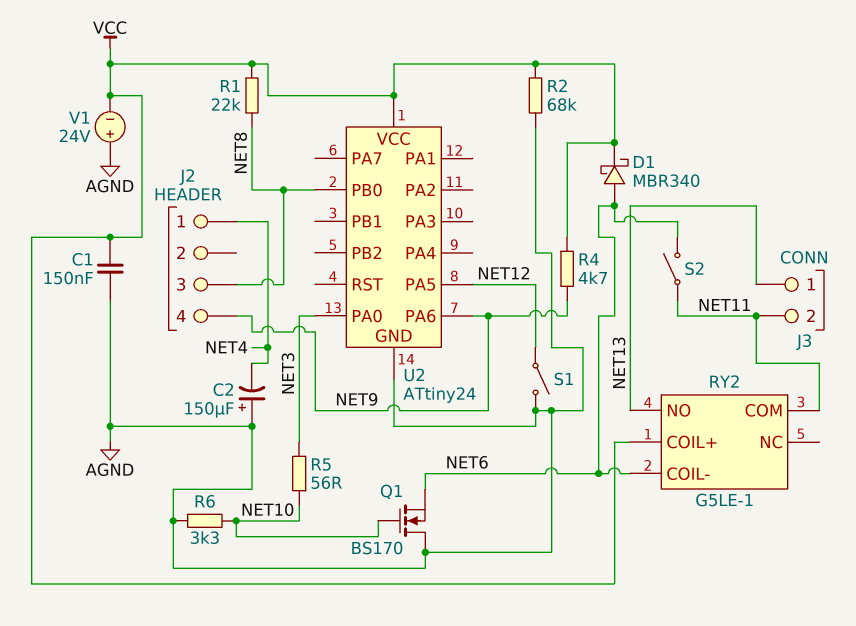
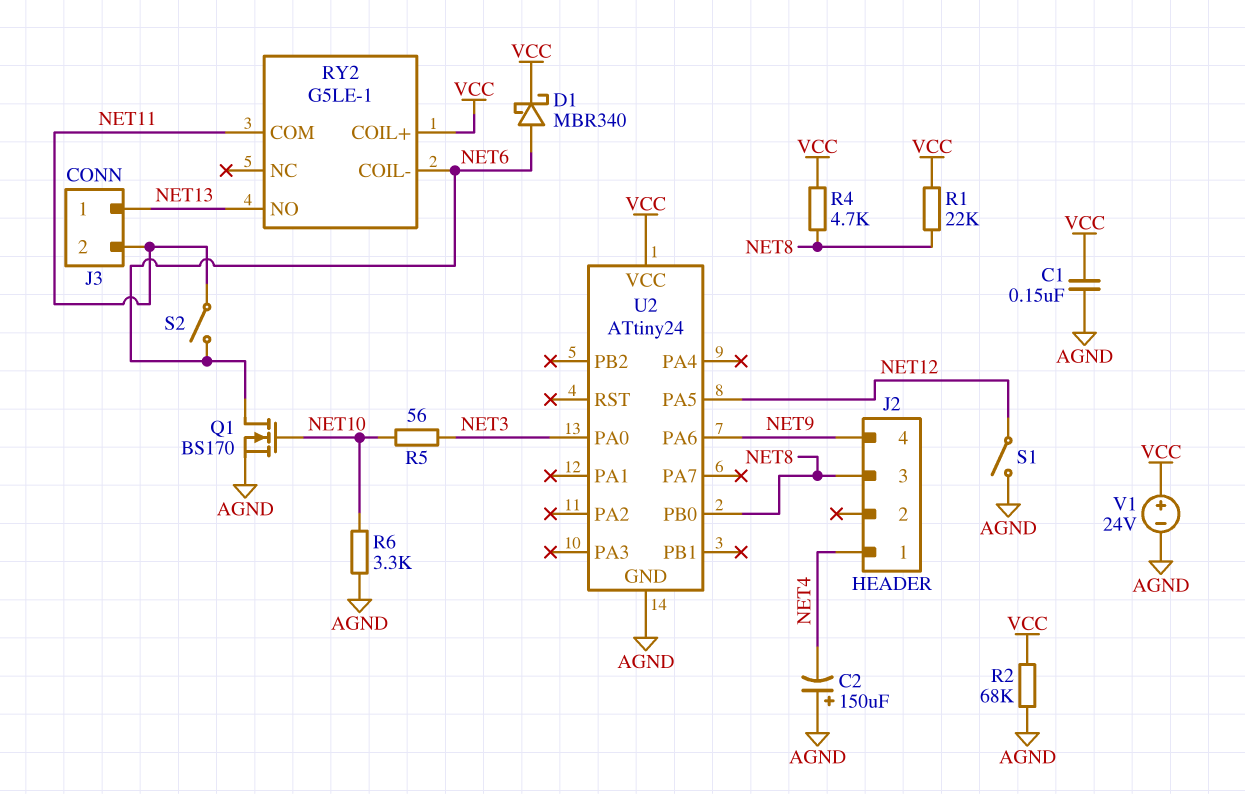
Q1: NMOS BS170 (G NET10, D AGND, S NET6) -> NMOS BS170 (G NET10, D NET6, S AGND)
R4: 4.7k (NET9, VCC) -> 4.7k (NET8, VCC)
V1: 24V (plus AGND, minus VCC) -> 24V (plus VCC, minus AGND)

